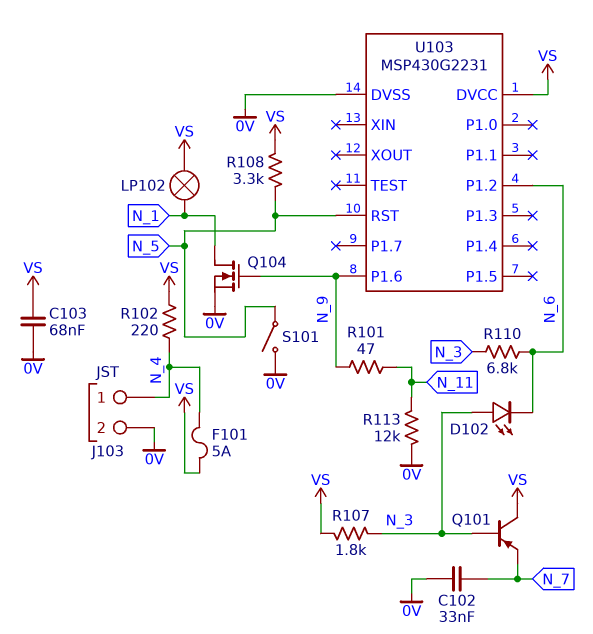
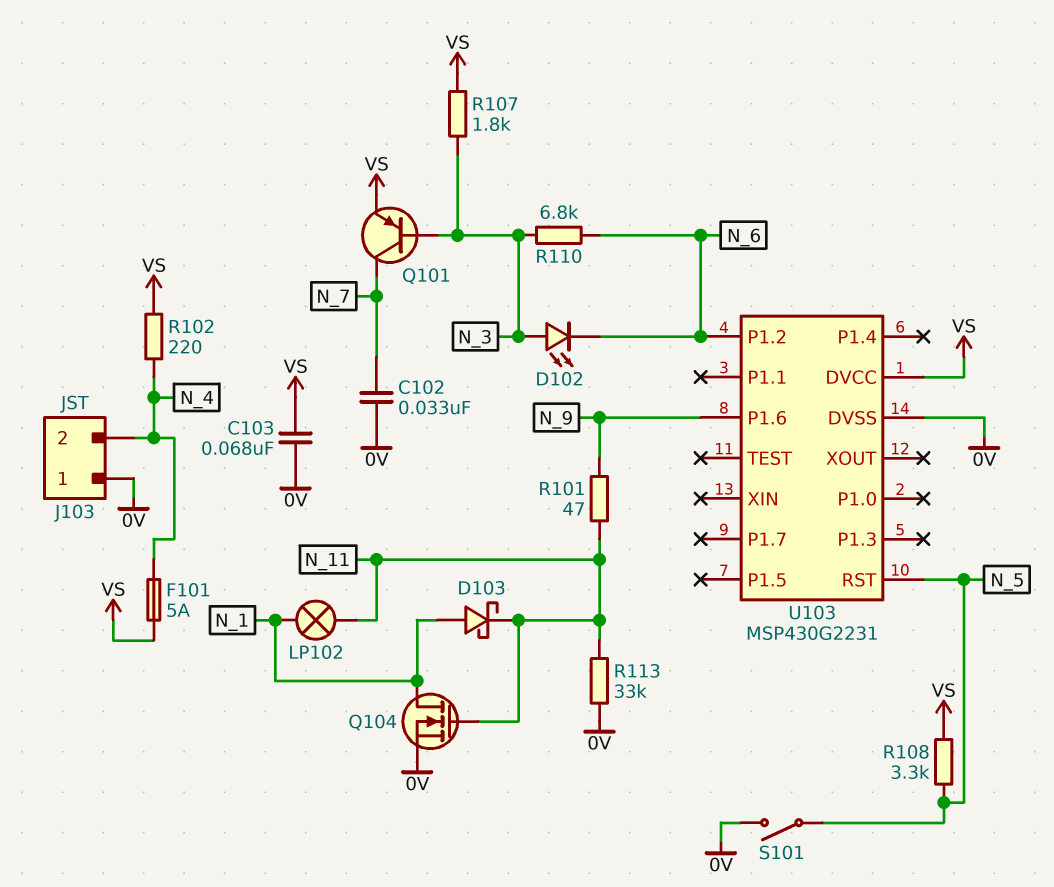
D103: none -> schottky (A N_1, K N_11)
J103 pin 1: N_4 -> 0V
J103 pin 2: 0V -> N_4
LP102: lamp (N_1, VS) -> lamp (N_1, N_11)
Q101: PNP (B N_3, C VS, E N_7) -> PNP (B N_3, C N_7, E VS)
Q104: NMOS (G N_9, D N_1, S 0V) -> NMOS (G N_11, D N_1, S 0V)
R113: 12k (0V, N_11) -> 33k (0V, N_11)

